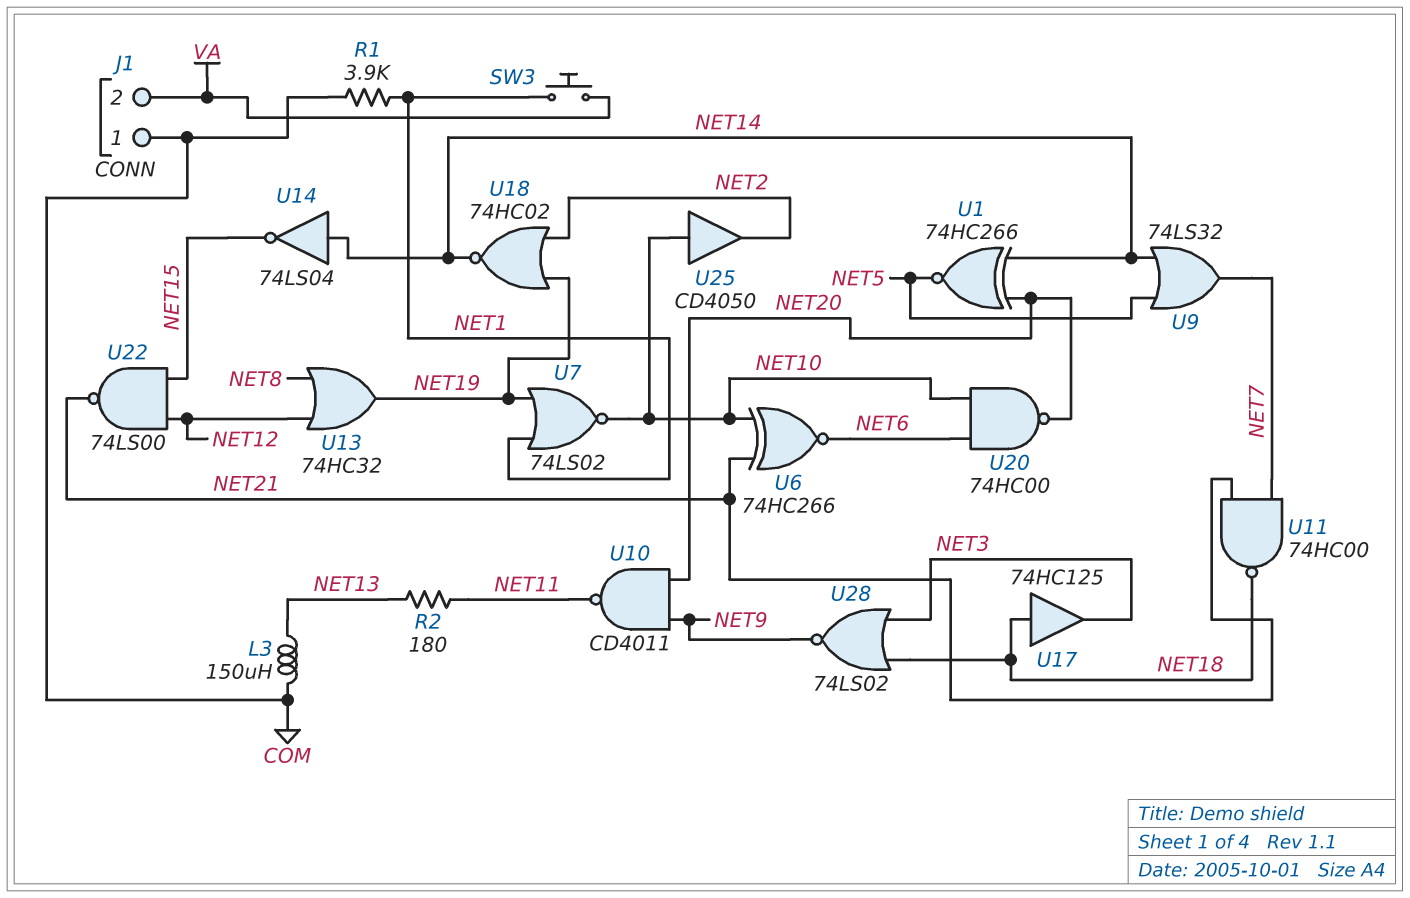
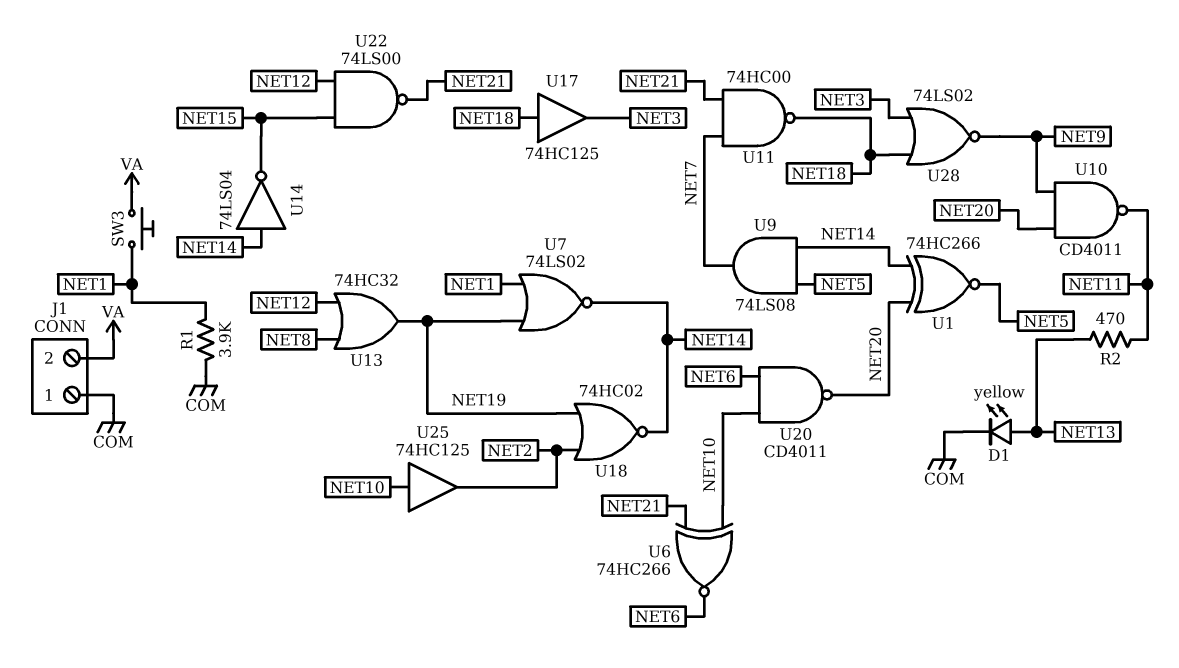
D1: none -> LED yellow (A NET13, K COM)
L3: 150uH (COM, NET13) -> none
R2: 180 (NET11, NET13) -> 470 (NET11, NET13)
U7: NOR 74LS02 (in NET1, in NET19, out NET10) -> NOR 74LS02 (in NET1, in NET19, out NET14)
U9: OR 74LS32 (in NET5, in NET14, out NET7) -> AND 74LS08 (in NET5, in NET14, out NET7)
U20: NAND 74HC00 (in NET6, in NET10, out NET20) -> NAND CD4011 (in NET6, in NET10, out NET20)
U25: buffer CD4050 (in NET10, out NET2) -> buffer 74HC125 (in NET10, out NET2)

